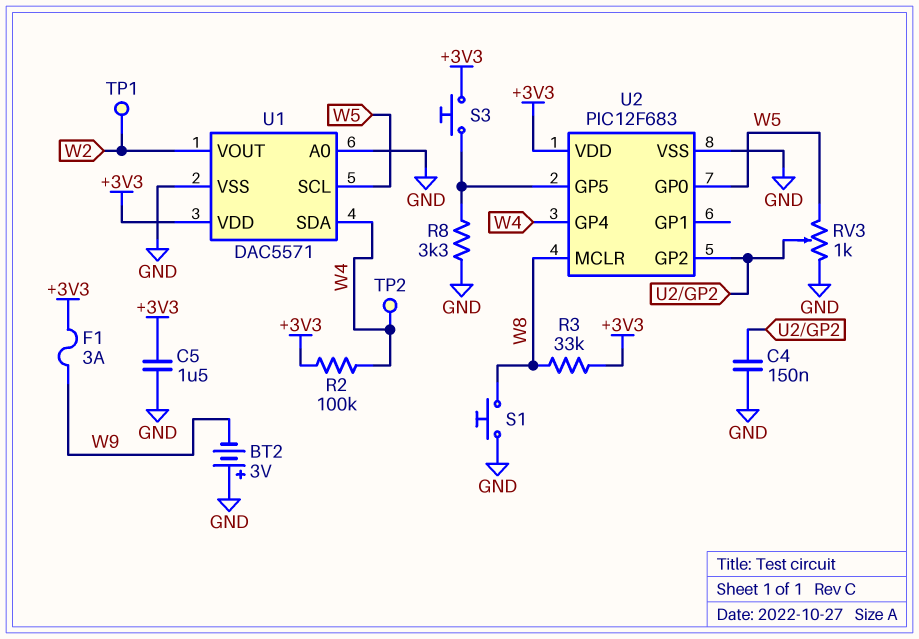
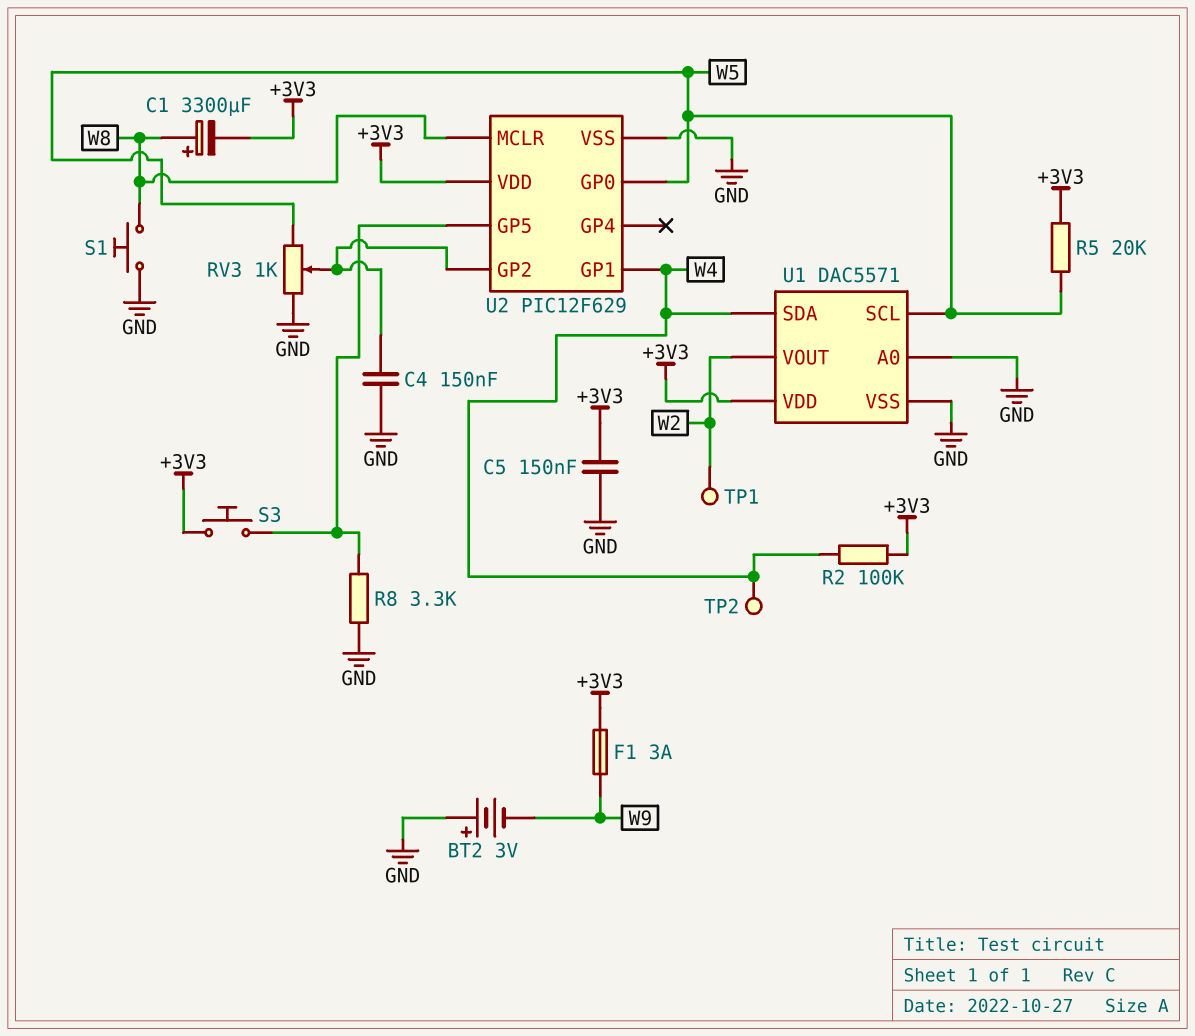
C1: none -> 3300uF (plus W8, minus +3V3)
C5: 1.5uF (+3V3, GND) -> 150nF (+3V3, GND)
R3: 33k (+3V3, W8) -> none
R5: none -> 20k (+3V3, W5)
U2: PIC12F683 -> PIC12F629
U2 pin GP1: none -> W4
U2 pin GP4: W4 -> none

